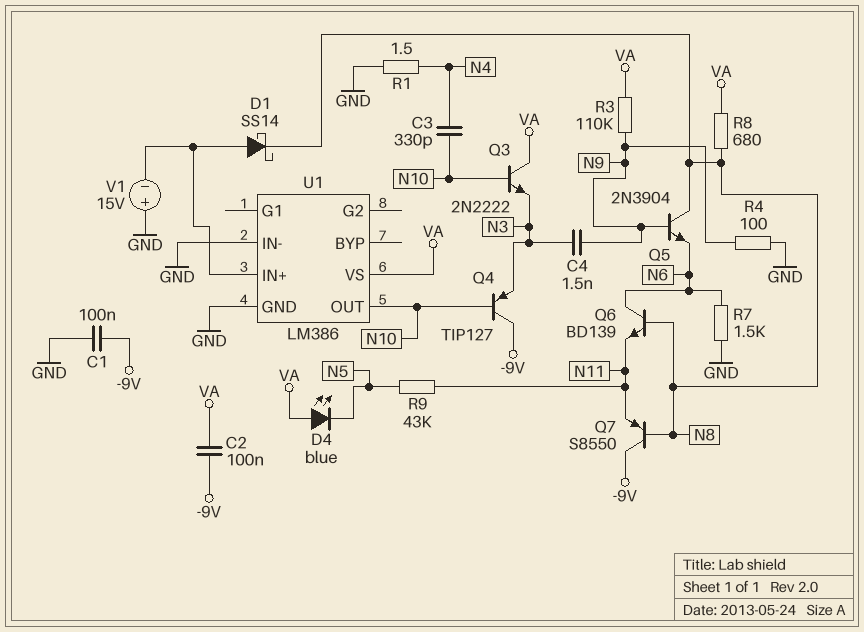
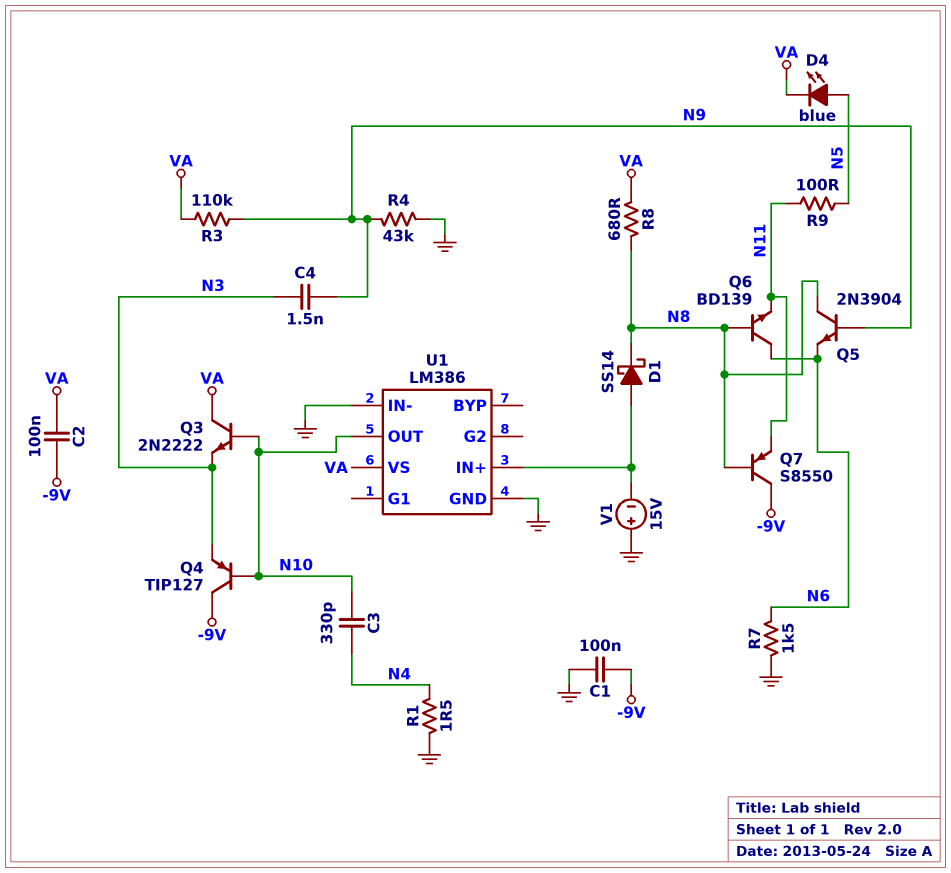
D4: LED blue (A VA, K N5) -> LED blue (A N5, K VA)
R4: 100 (GND, N9) -> 43k (GND, N9)
R9: 43k (N5, N11) -> 100 (N5, N11)

